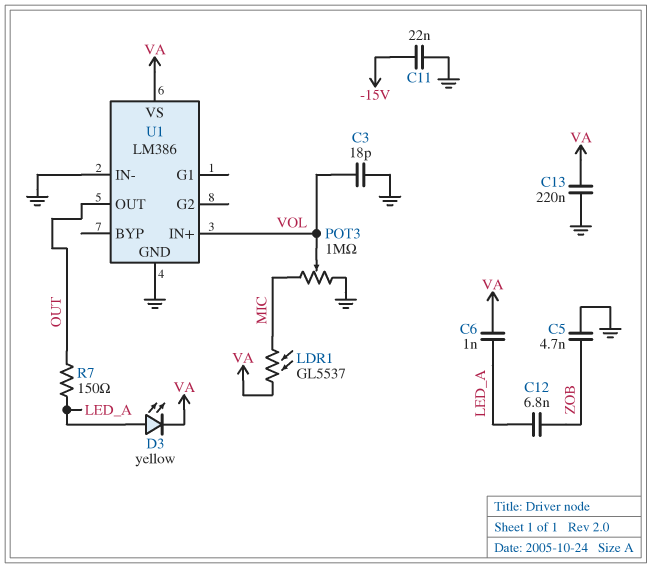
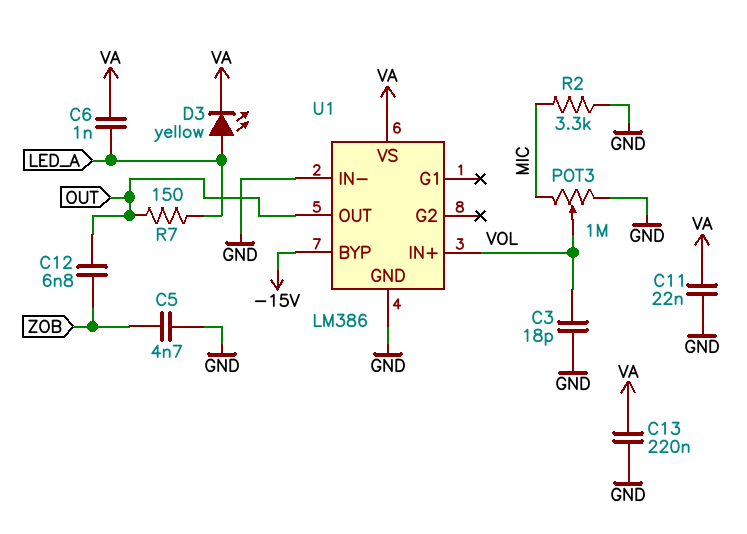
C11: 22nF (-15V, GND) -> 22nF (GND, VA)
C12: 6.8nF (LED_A, ZOB) -> 6.8nF (OUT, ZOB)
LDR1: GL5537 (MIC, VA) -> none
R2: none -> 3.3k (GND, MIC)
U1 pin BYP: none -> -15V

